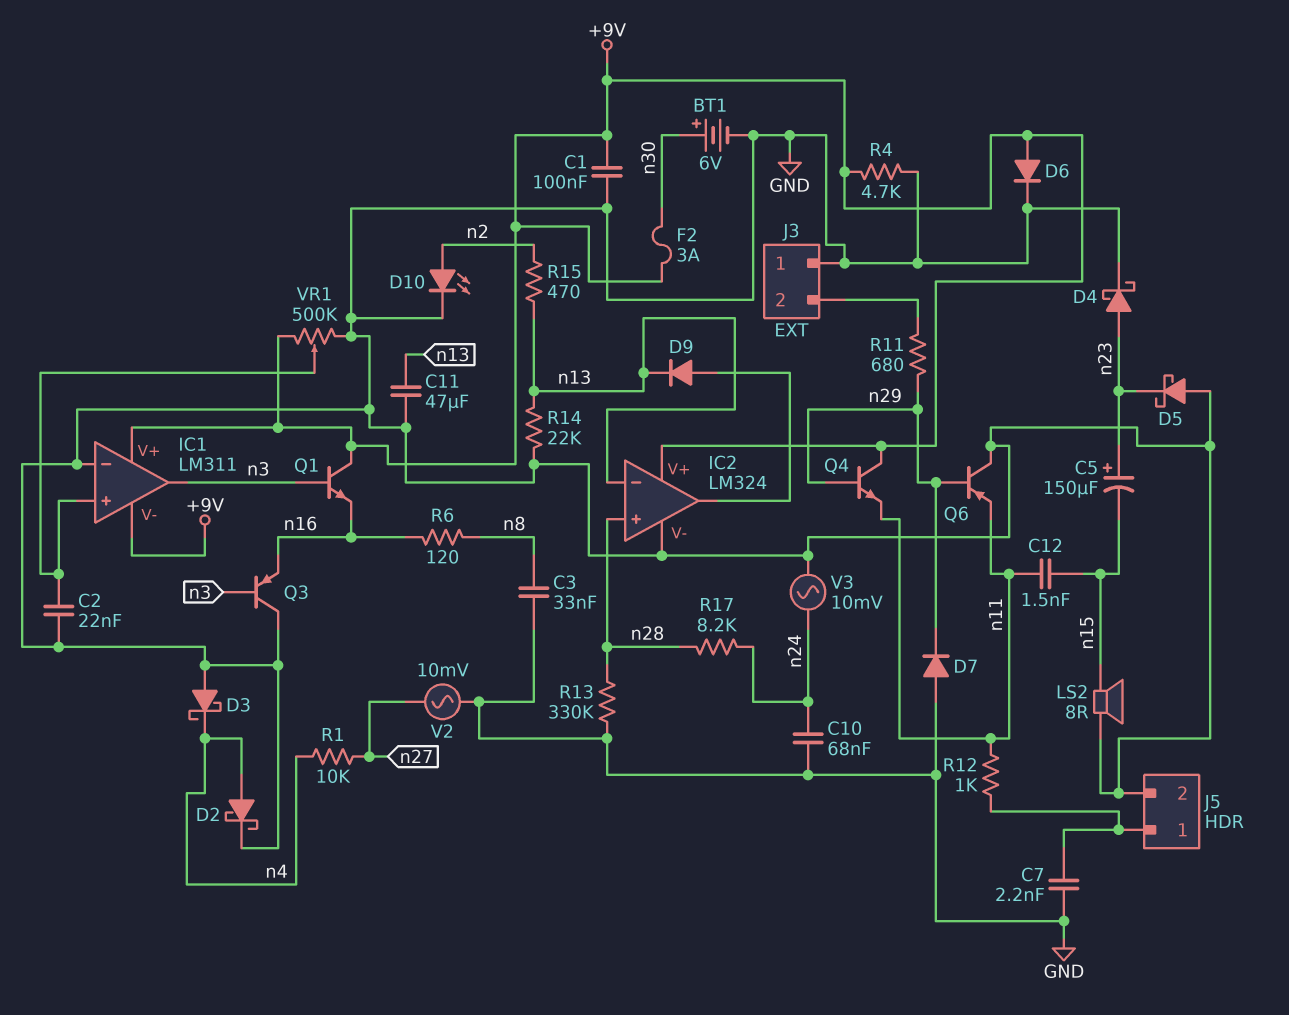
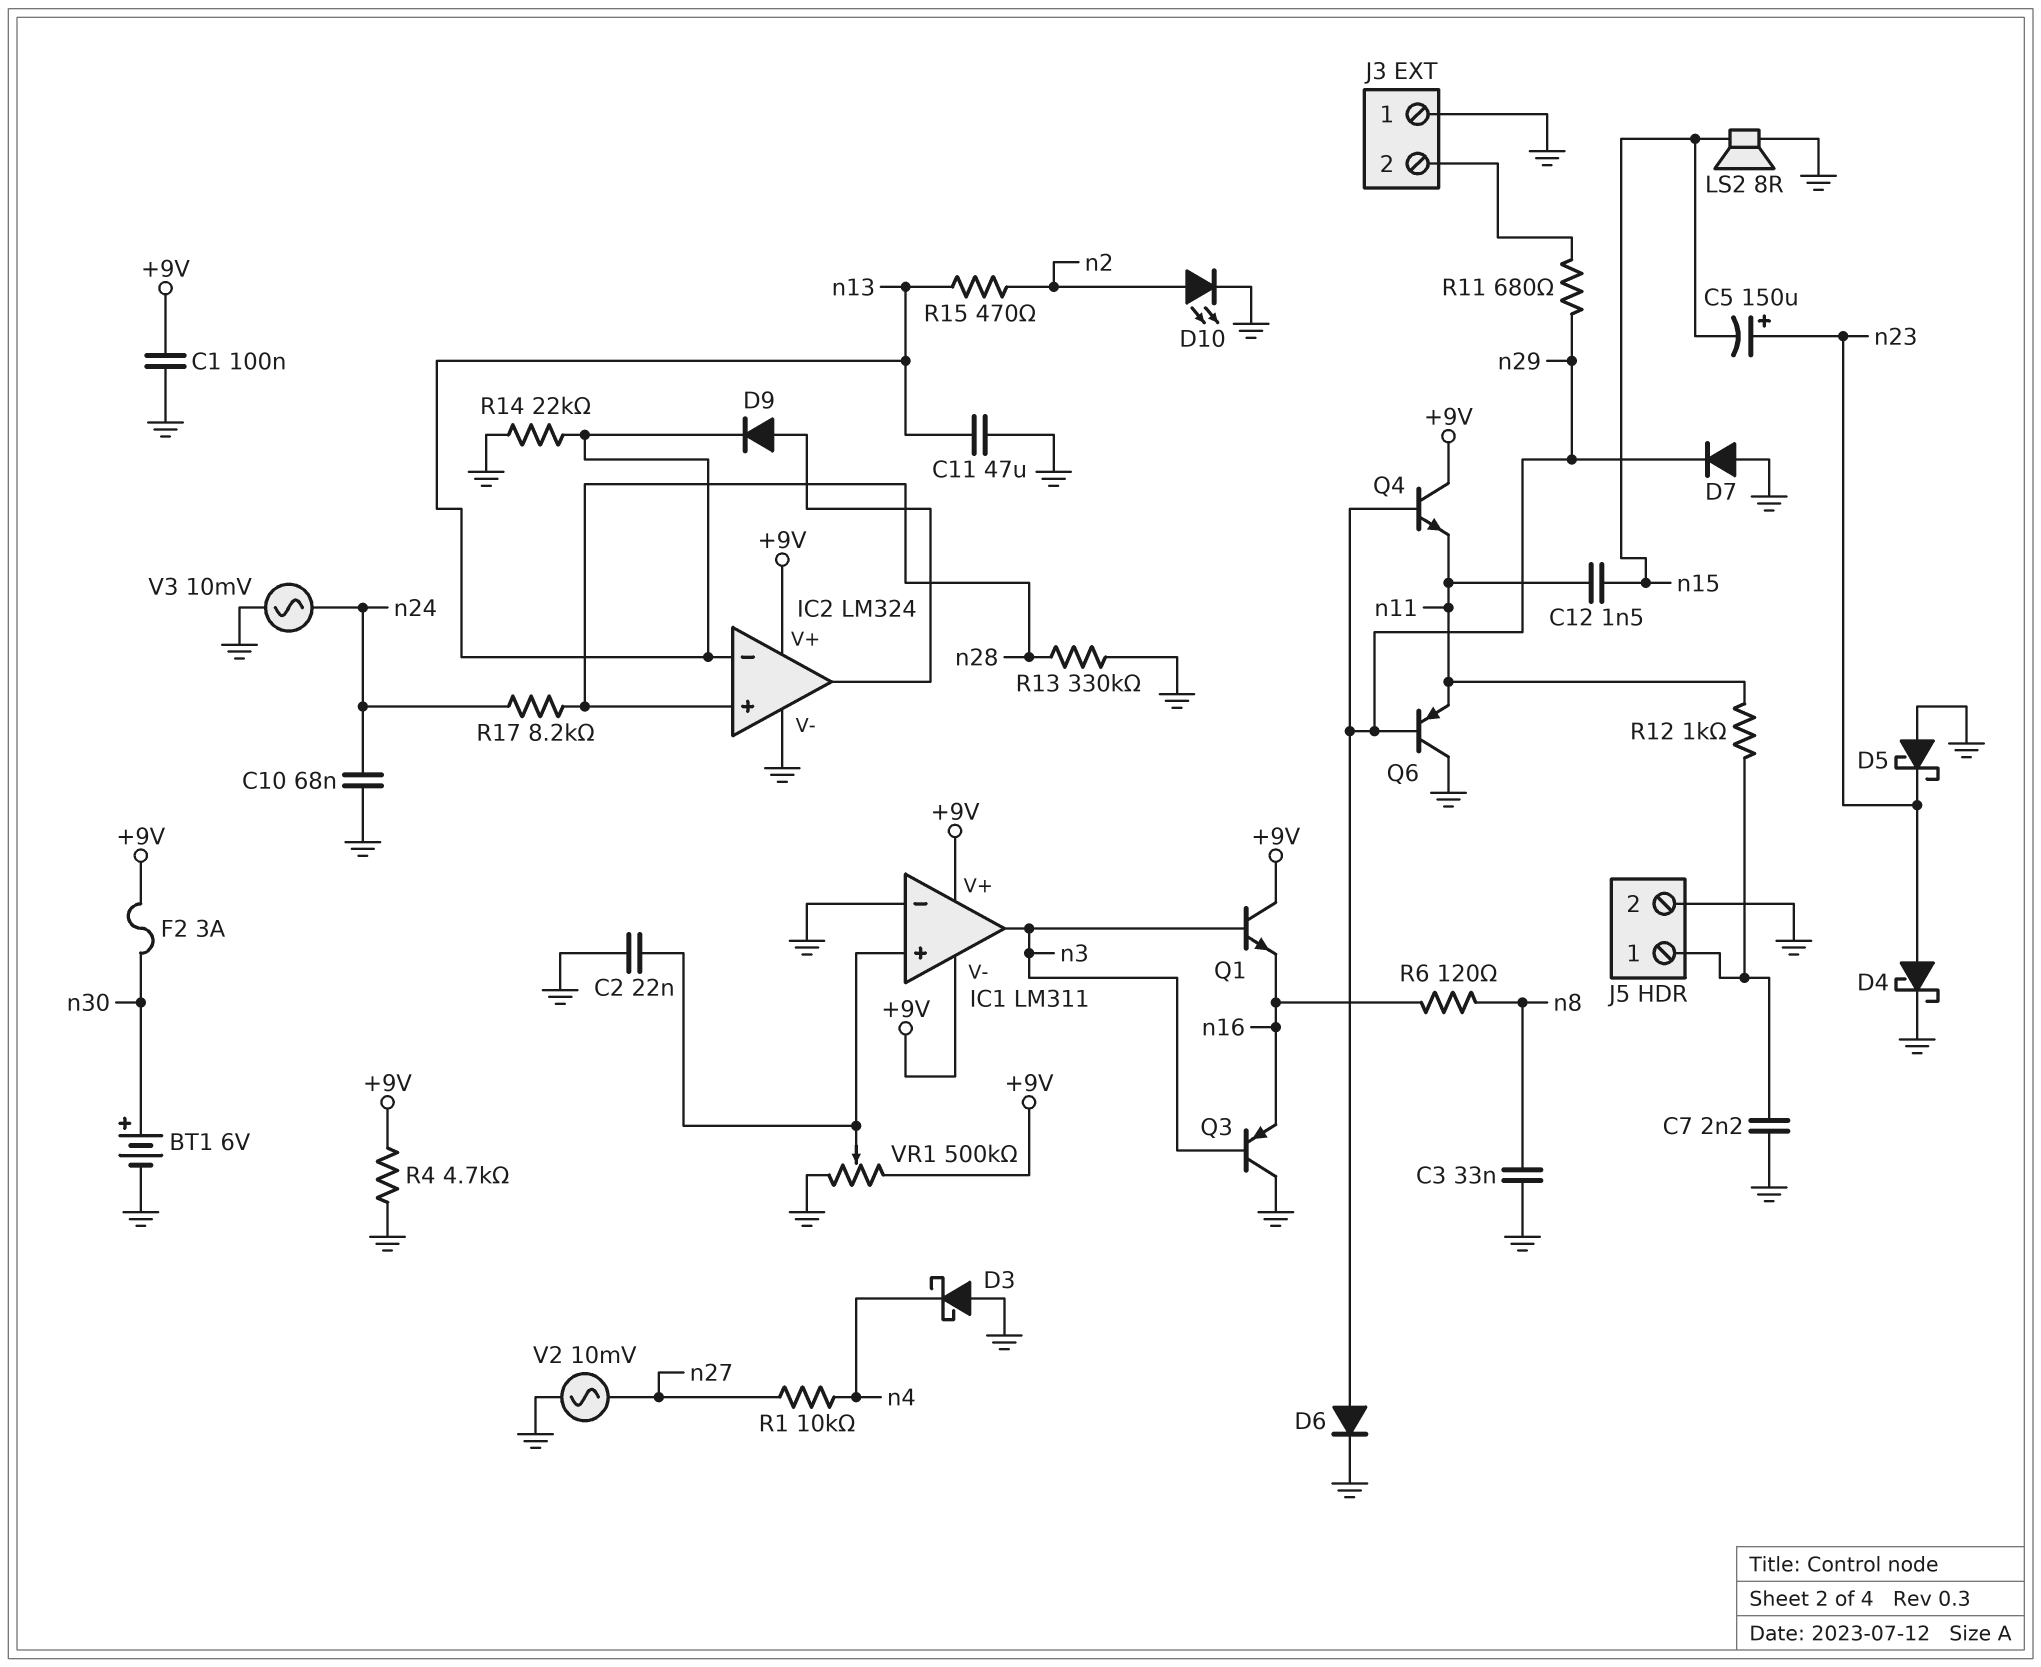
D2: schottky (A n4, K GND) -> none
D6: diode (A +9V, K GND) -> diode (A n29, K GND)

